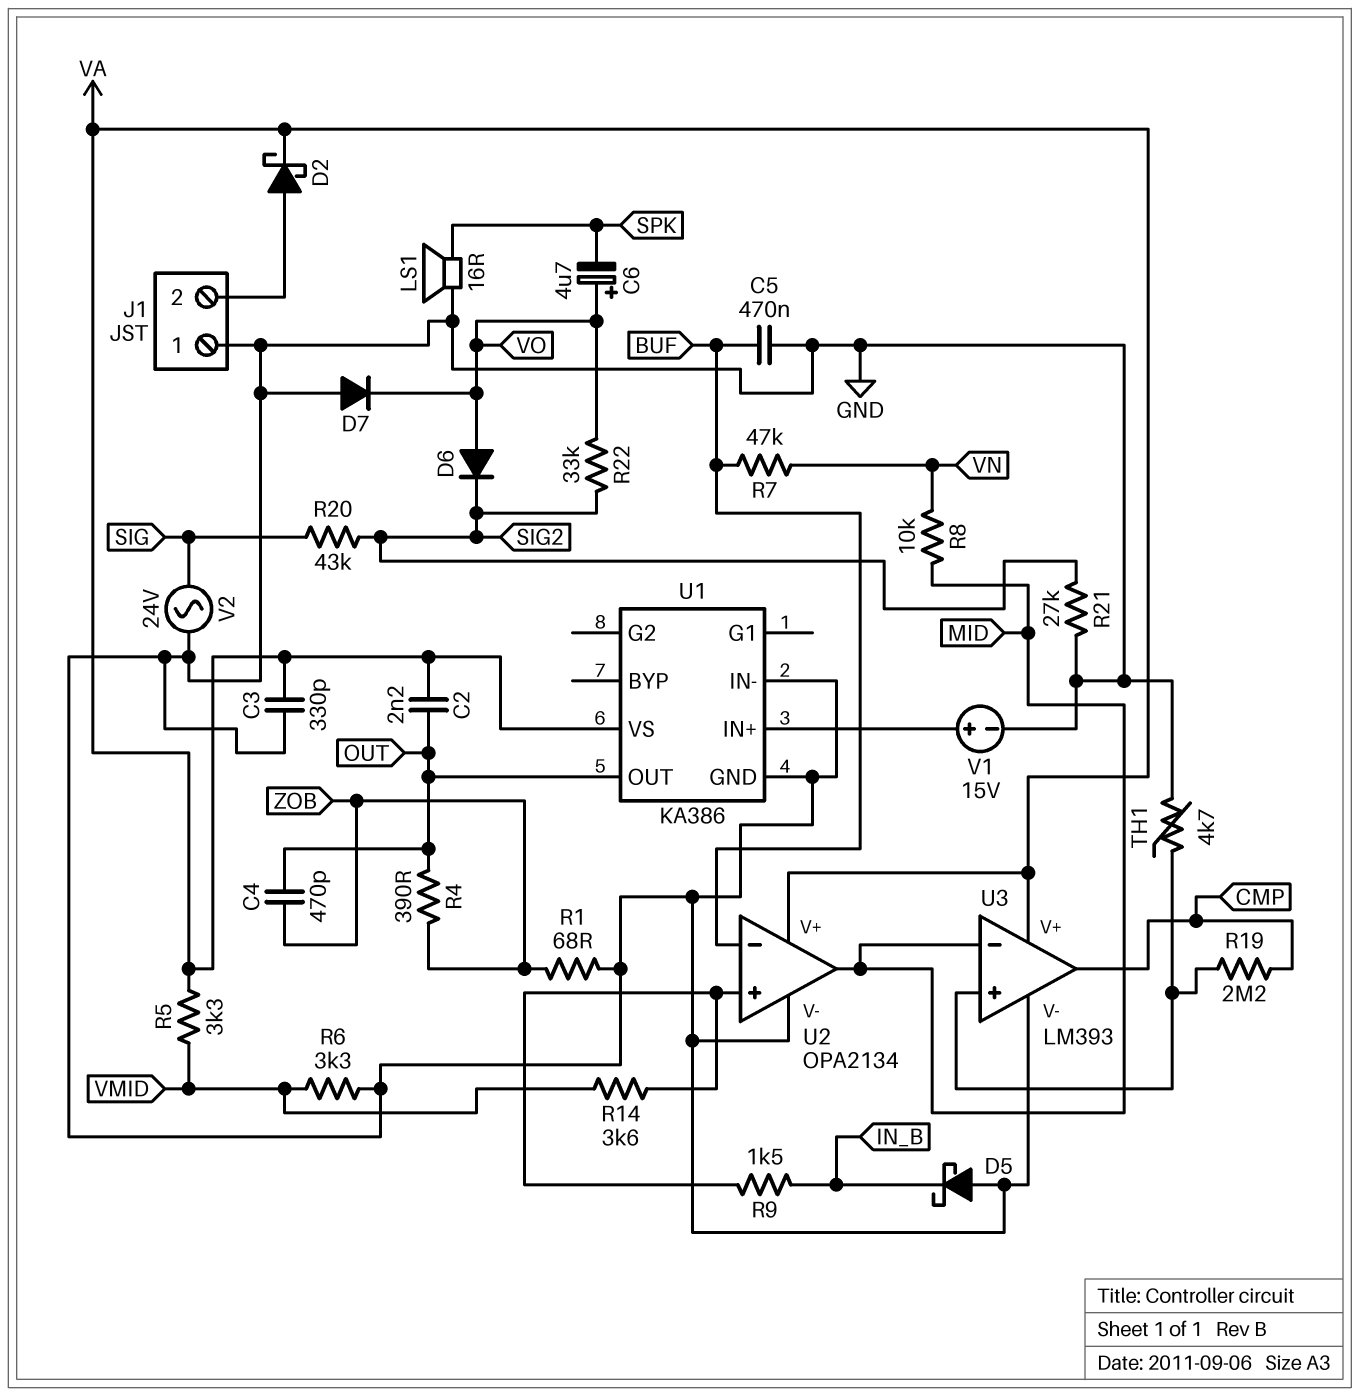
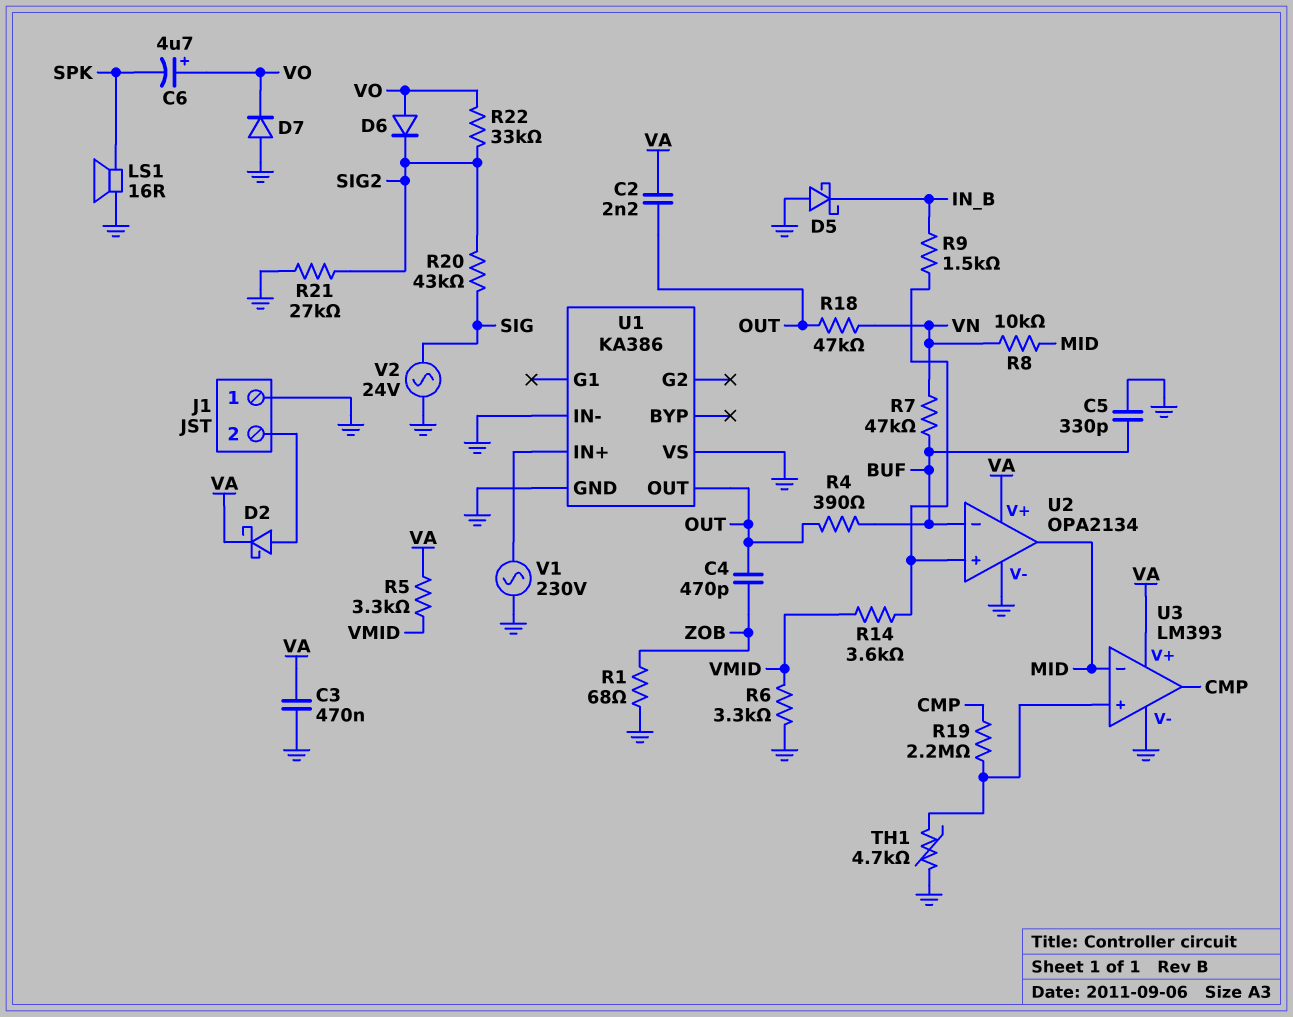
C3: 330pF (GND, VA) -> 470nF (GND, VA)
C5: 470nF (BUF, GND) -> 330pF (BUF, GND)
R4: 390 (OUT, ZOB) -> 390 (BUF, OUT)
R18: none -> 47k (OUT, VN)
U1 pin VS: VA -> GND
V1: 15V (plus U1/IN+, minus GND) -> AC 230V (GND, U1/IN+)

